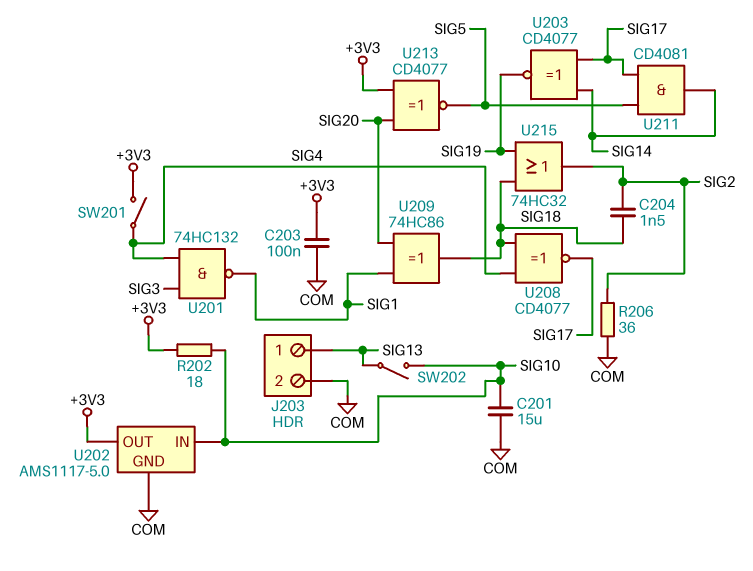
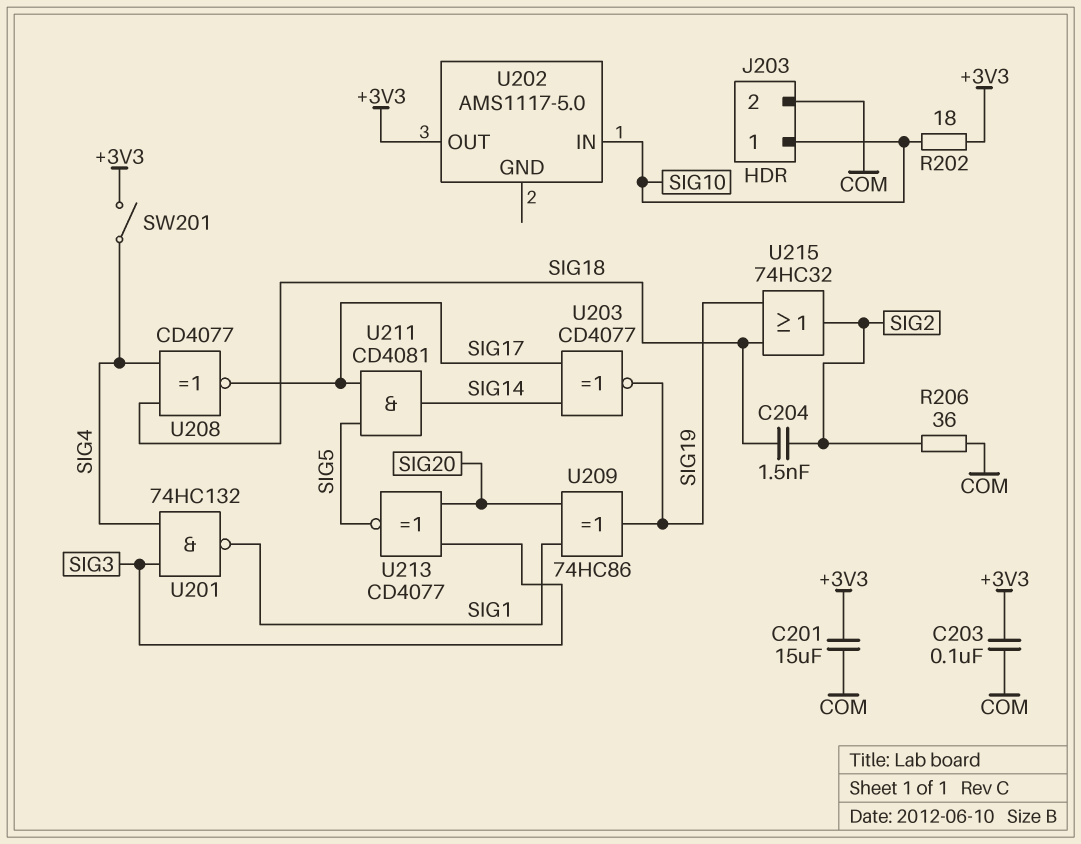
C201: 15uF (COM, SIG10) -> 15uF (+3V3, COM)
J203 pin 1: SIG13 -> SIG10
SW202: switch (SIG10, SIG13) -> none
U202 pin GND: COM -> none
U209: XOR 74HC86 (in SIG1, in SIG20, out SIG18) -> XOR 74HC86 (in SIG1, in SIG20, out SIG19)
U213: XNOR CD4077 (in +3V3, in SIG20, out SIG5) -> XNOR CD4077 (in SIG3, in SIG20, out SIG5)

